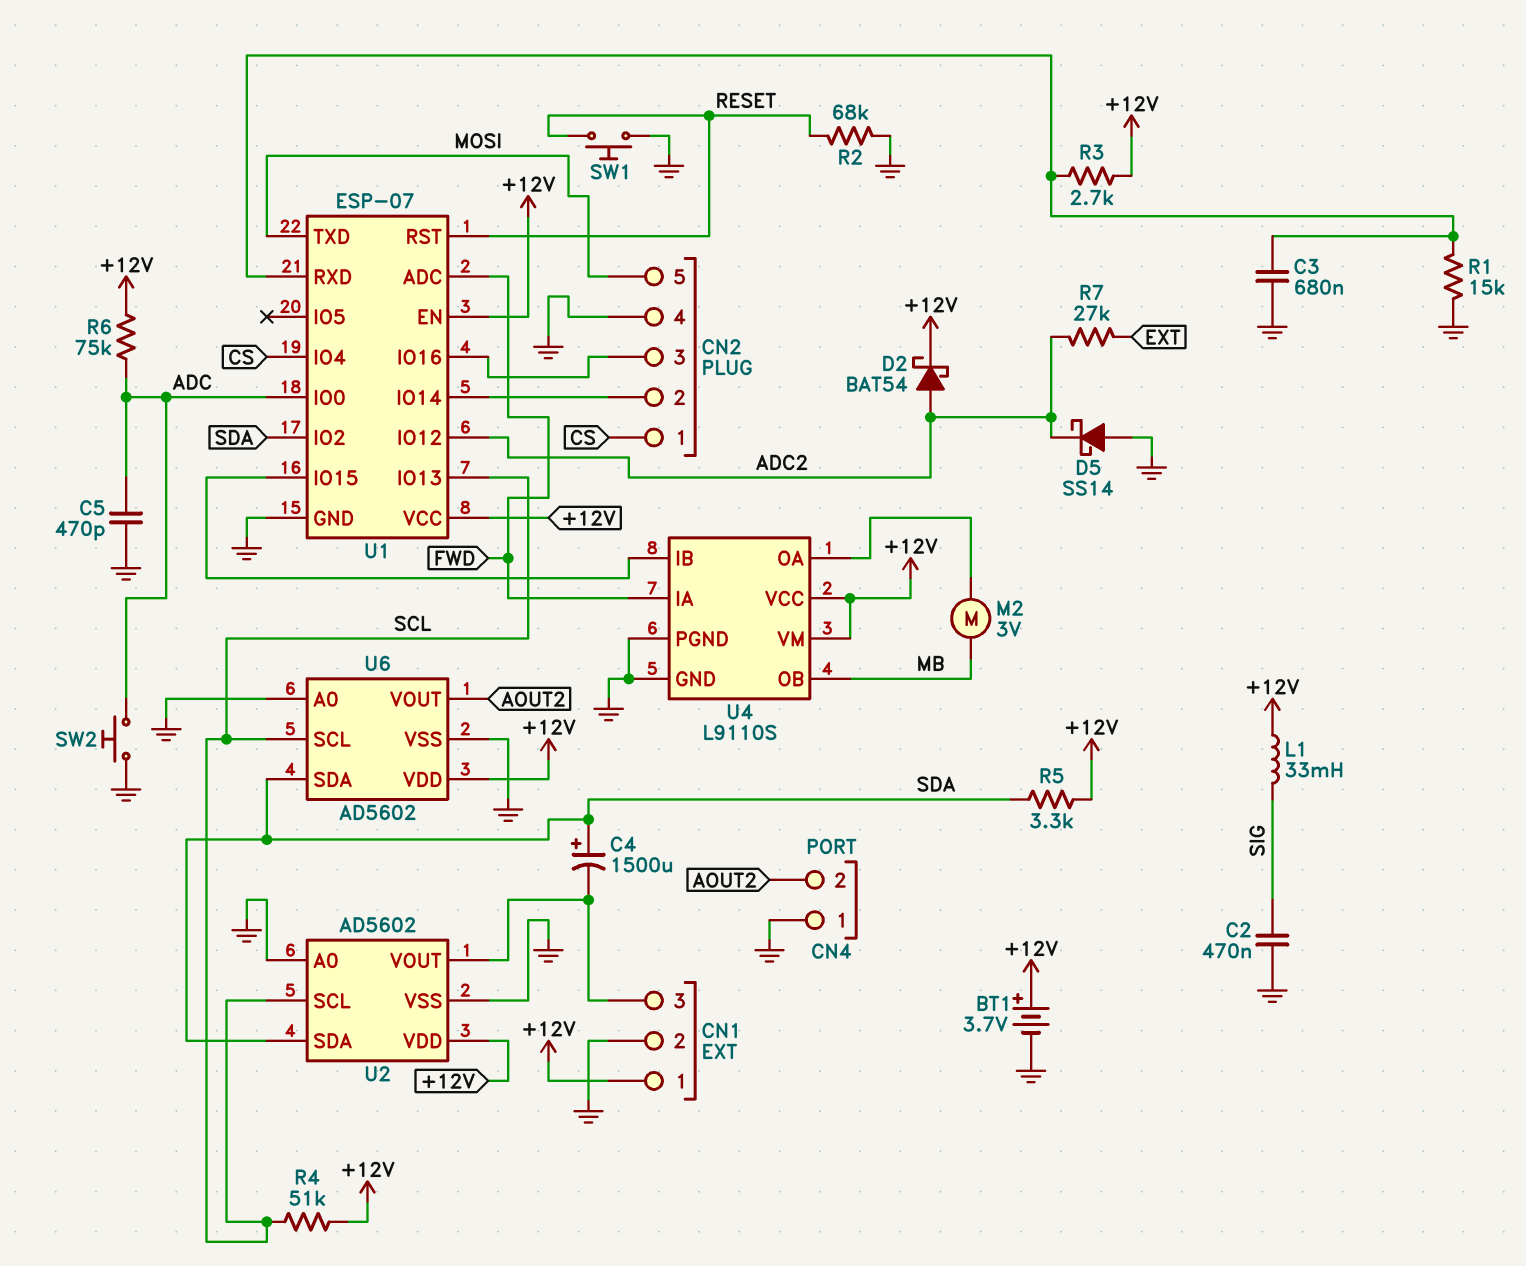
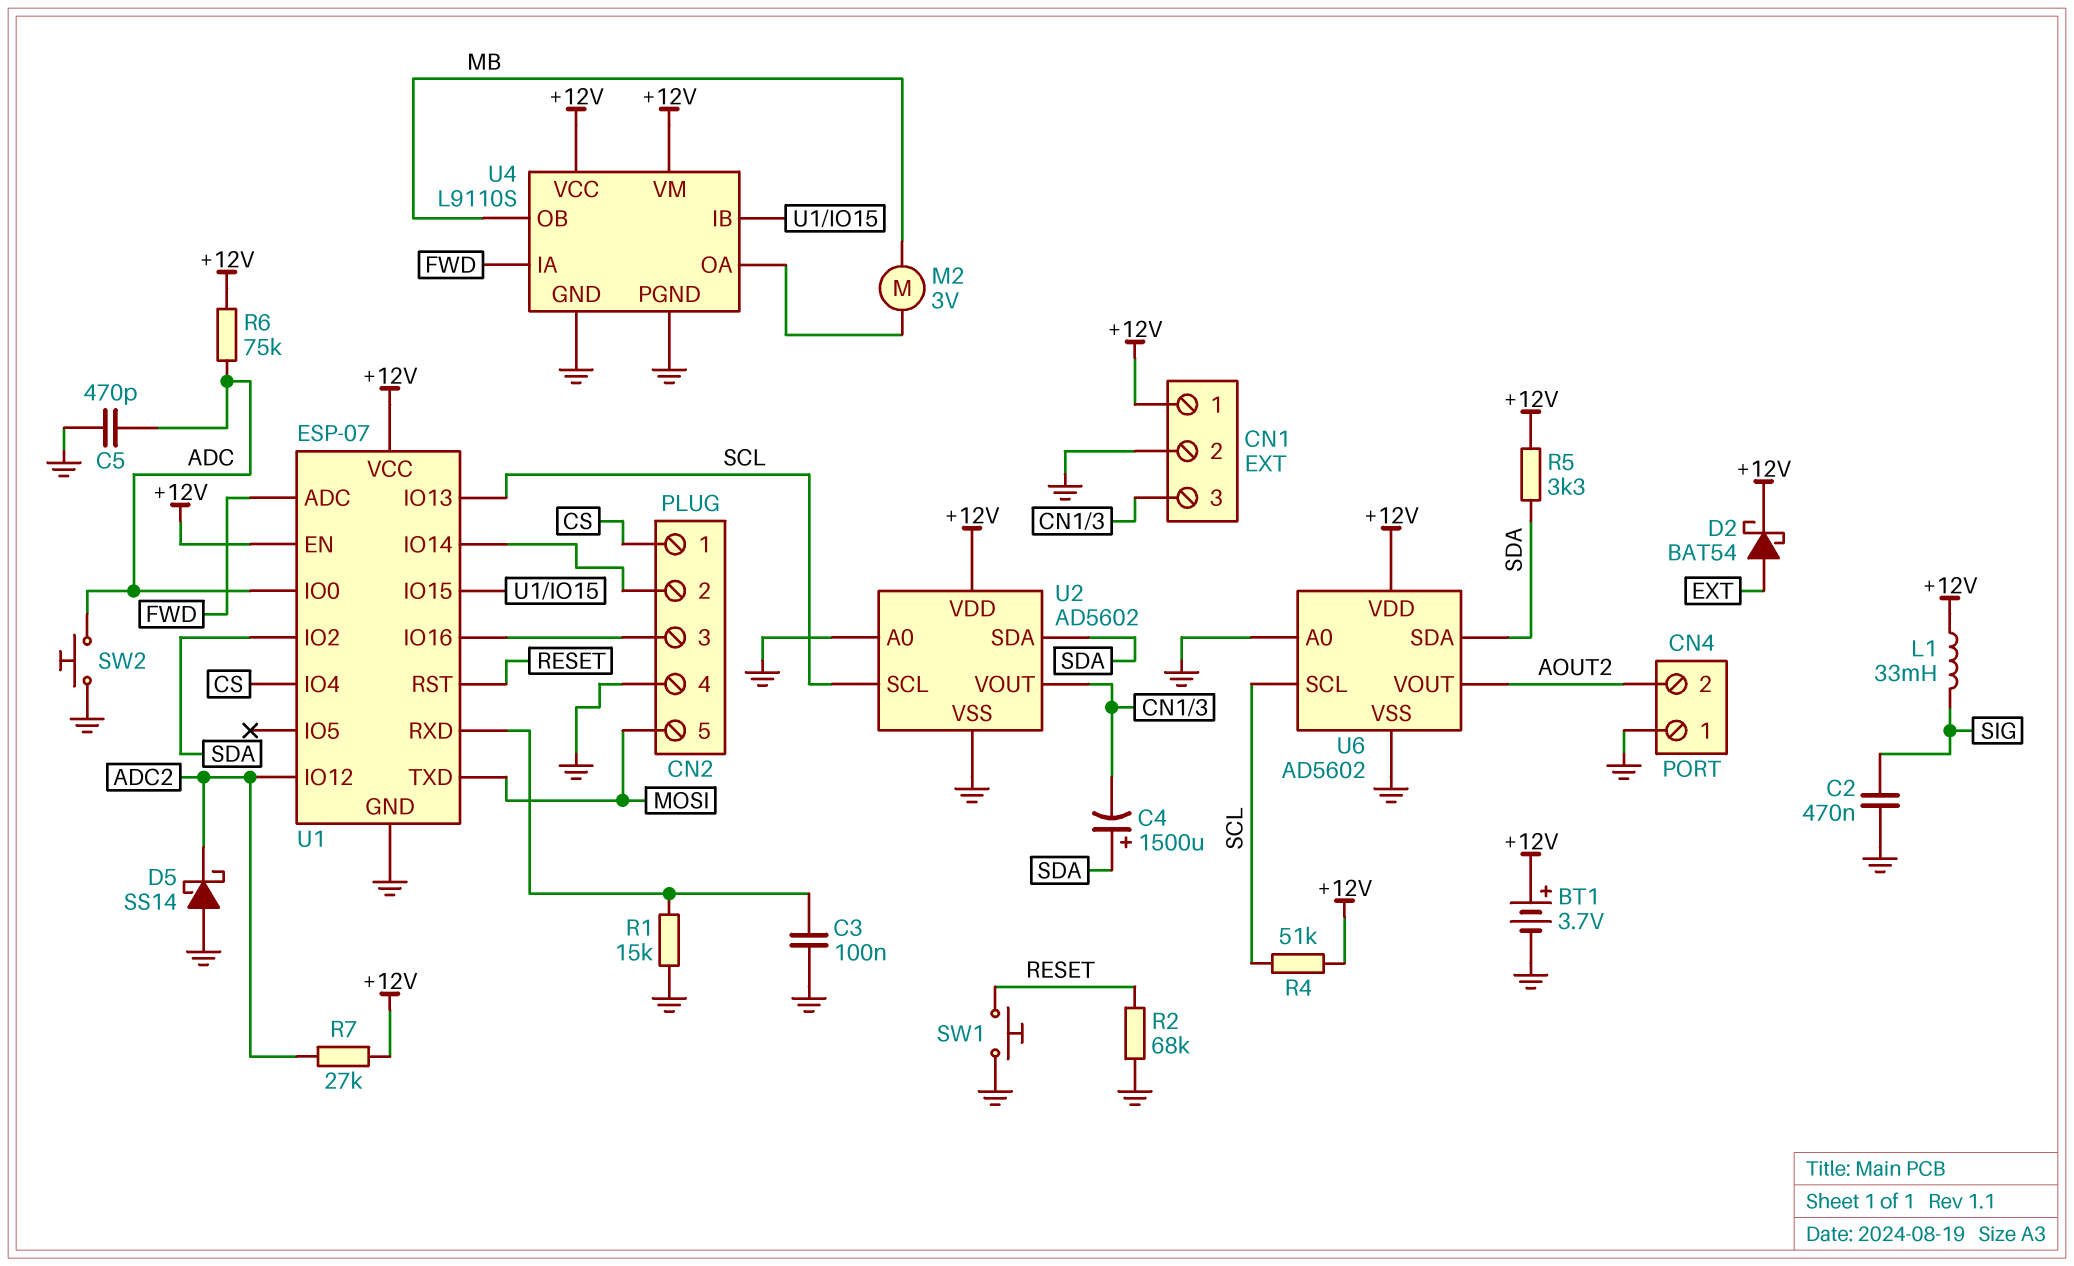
C3: 680nF (GND, U1/RXD) -> 100nF (GND, U1/RXD)
D2: schottky BAT54 (A ADC2, K +12V) -> schottky BAT54 (A EXT, K +12V)
R3: 2.7k (+12V, U1/RXD) -> none
R7: 27k (ADC2, EXT) -> 27k (+12V, ADC2)

